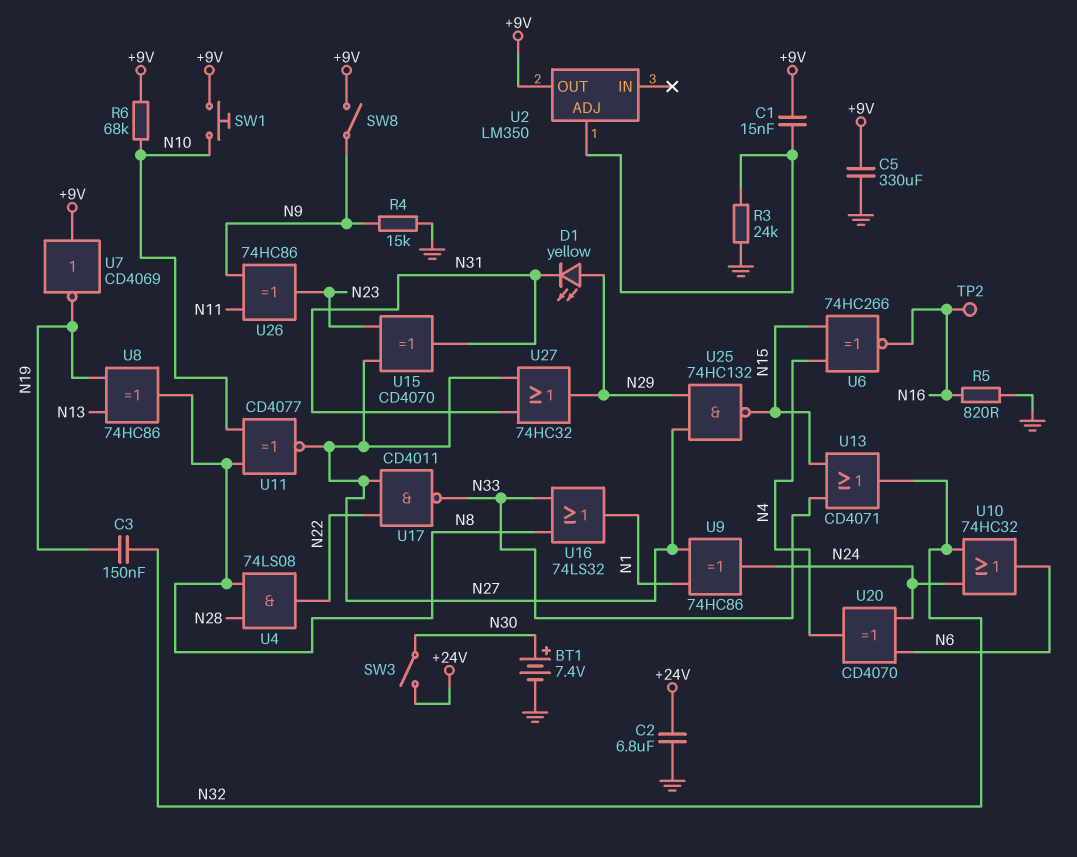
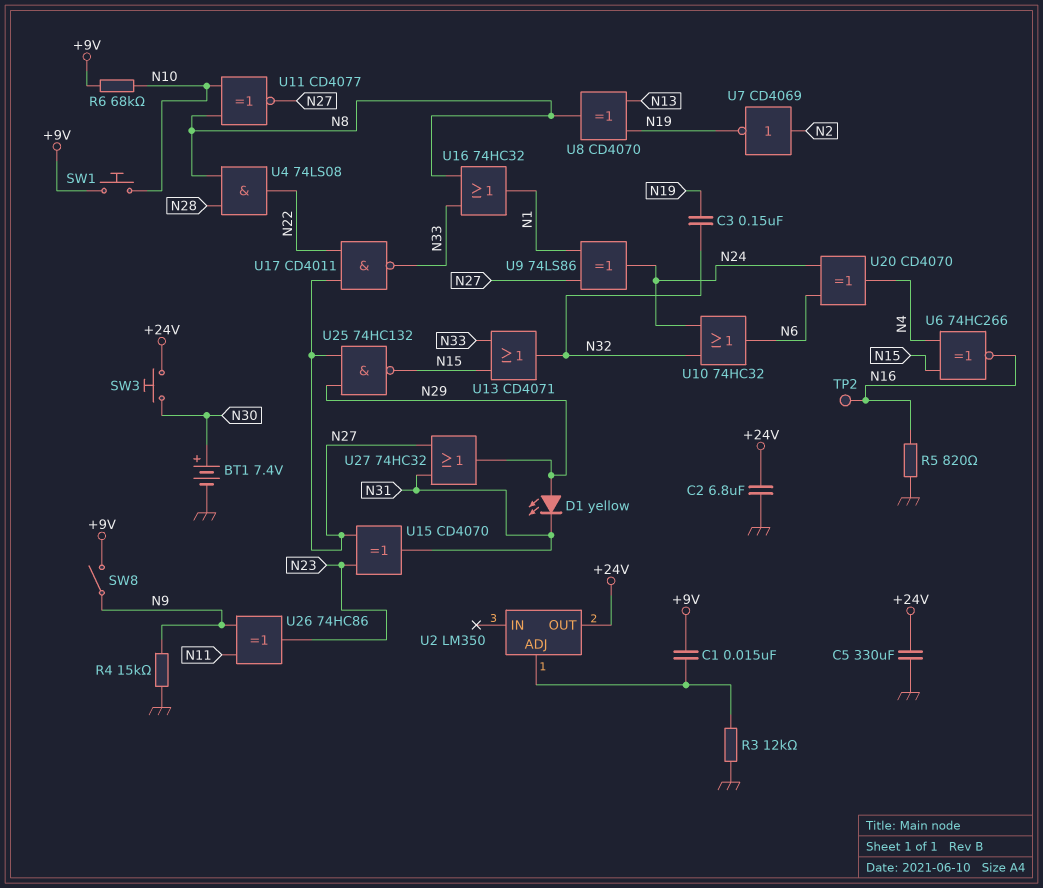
C5: 330uF (+9V, GND) -> 330uF (+24V, GND)
R3: 24k (GND, U2/ADJ) -> 12k (GND, U2/ADJ)
SW3: switch (+24V, N30) -> button (+24V, N30)
U2 pin OUT: +9V -> +24V
U7: NOT CD4069 (in +9V, out N19) -> NOT CD4069 (in N2, out N19)
U8: XOR 74HC86 (in N13, in N19, out N8) -> XOR CD4070 (in N13, in N19, out N8)
U9: XOR 74HC86 (in N1, in N27, out N24) -> XOR 74LS86 (in N1, in N27, out N24)
U16: OR 74LS32 (in N8, in N33, out N1) -> OR 74HC32 (in N8, in N33, out N1)

